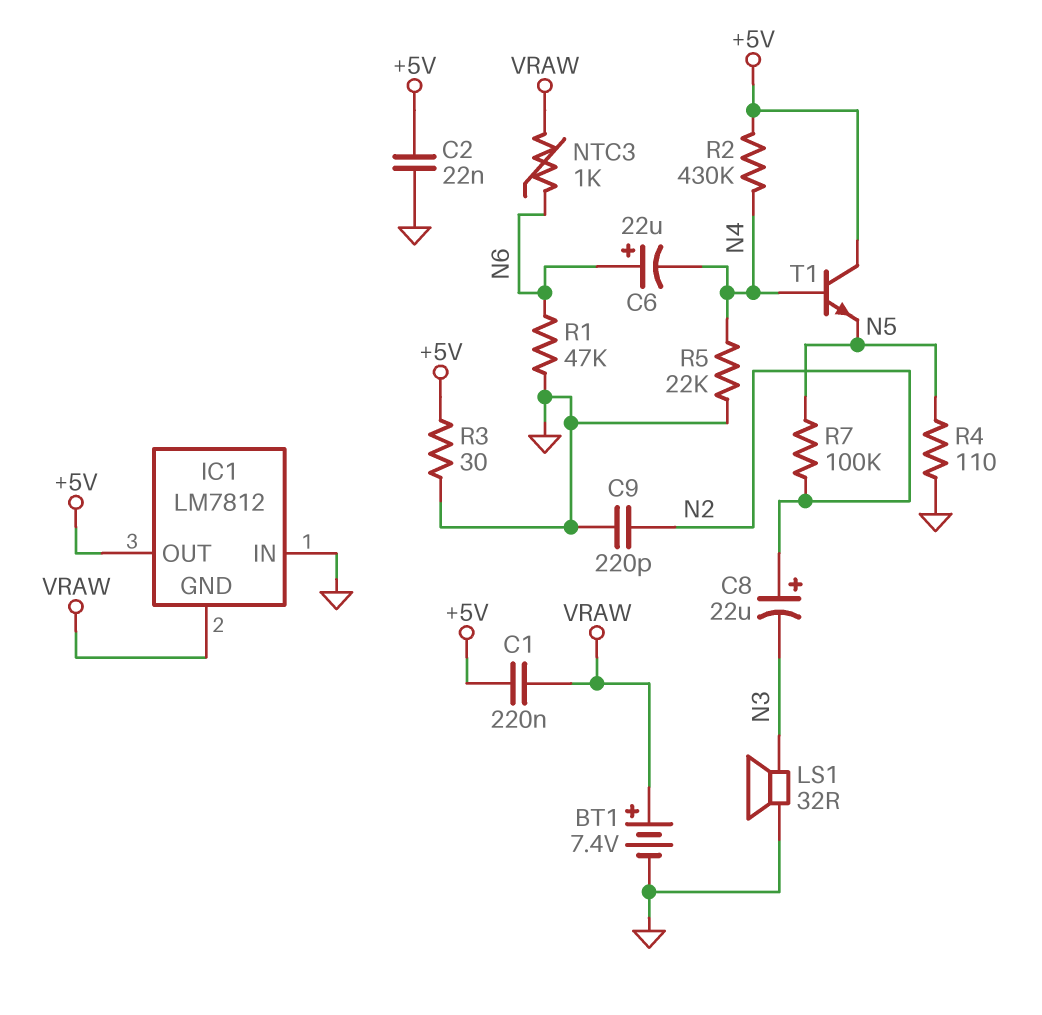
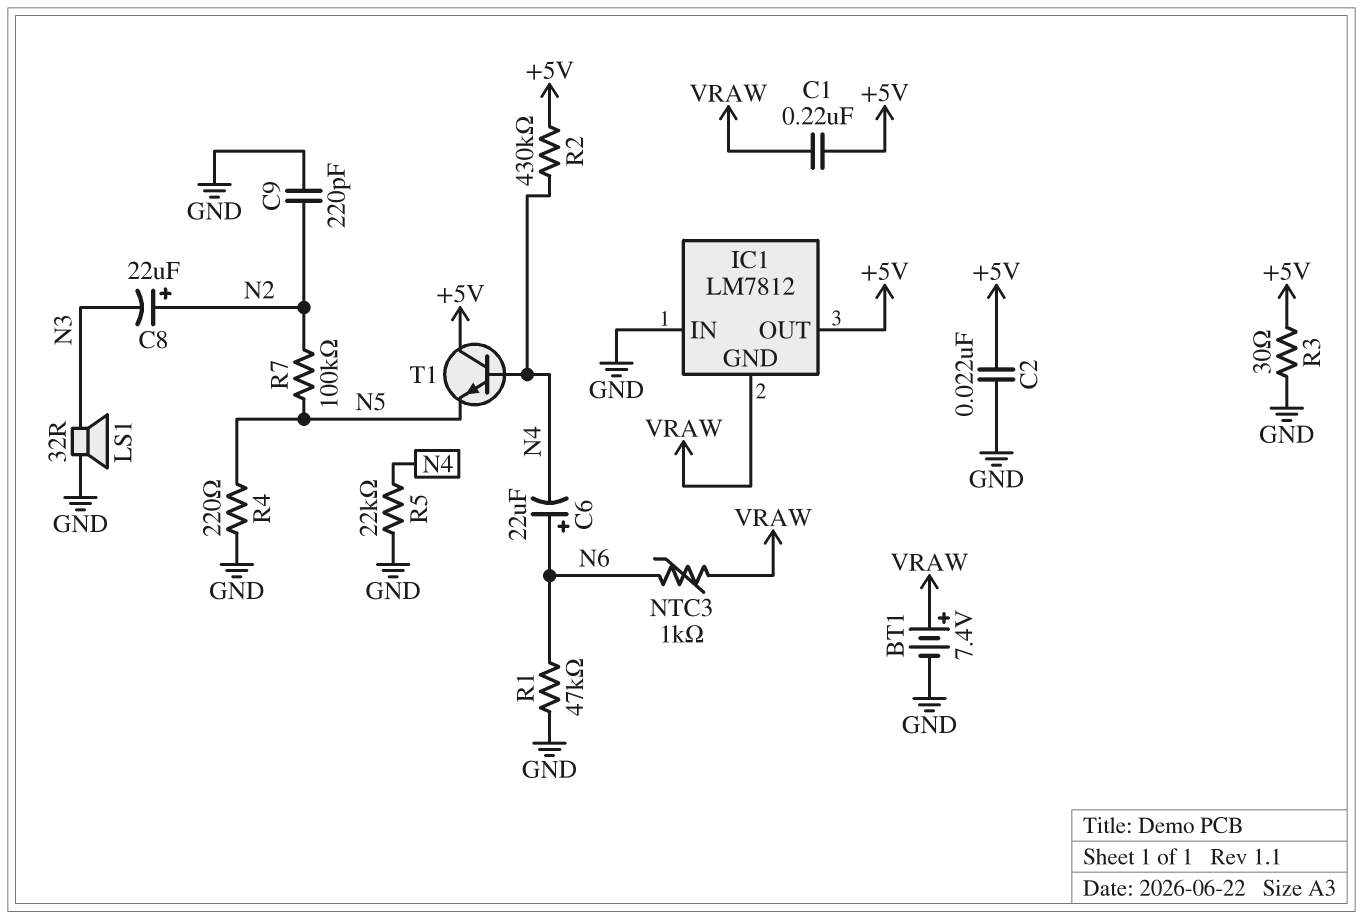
R4: 110 (GND, N5) -> 220 (GND, N5)

